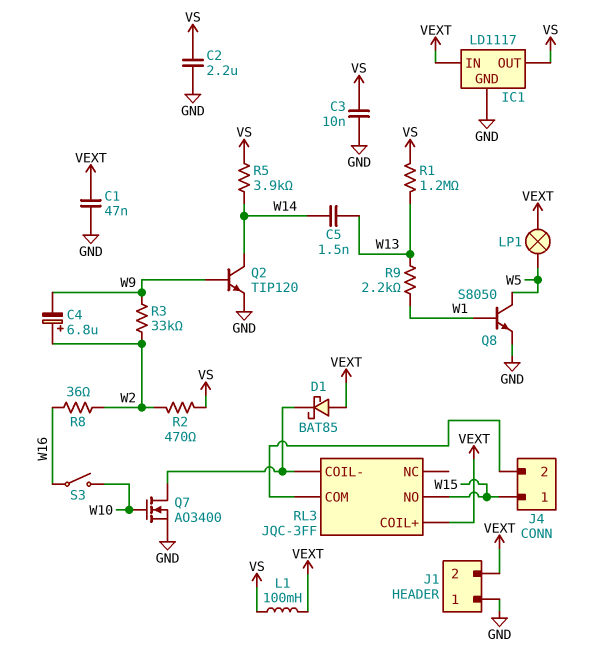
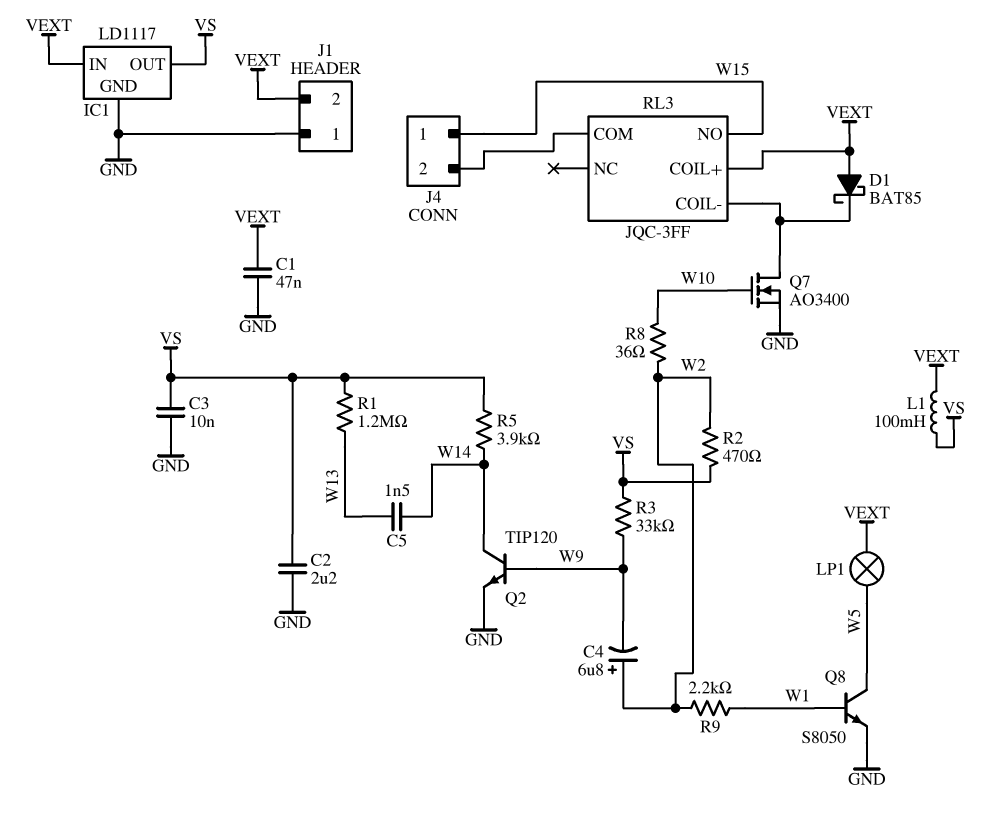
R3: 33k (W2, W9) -> 33k (VS, W9)
R8: 36 (W2, W16) -> 36 (W2, W10)
R9: 2.2k (W1, W13) -> 2.2k (W1, W2)
S3: switch (W10, W16) -> none

